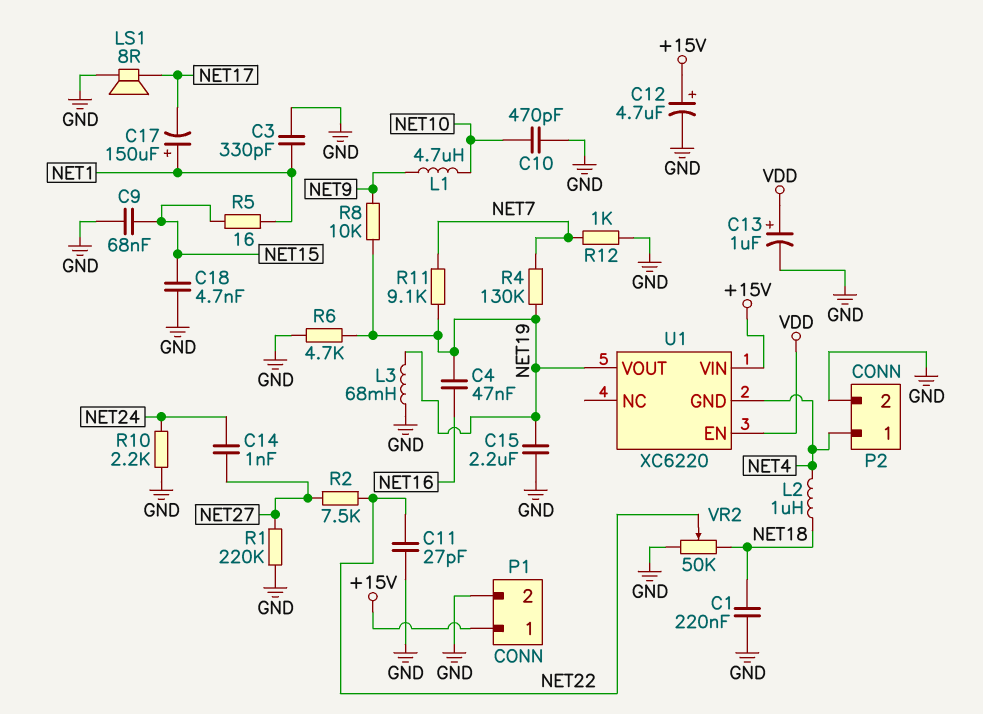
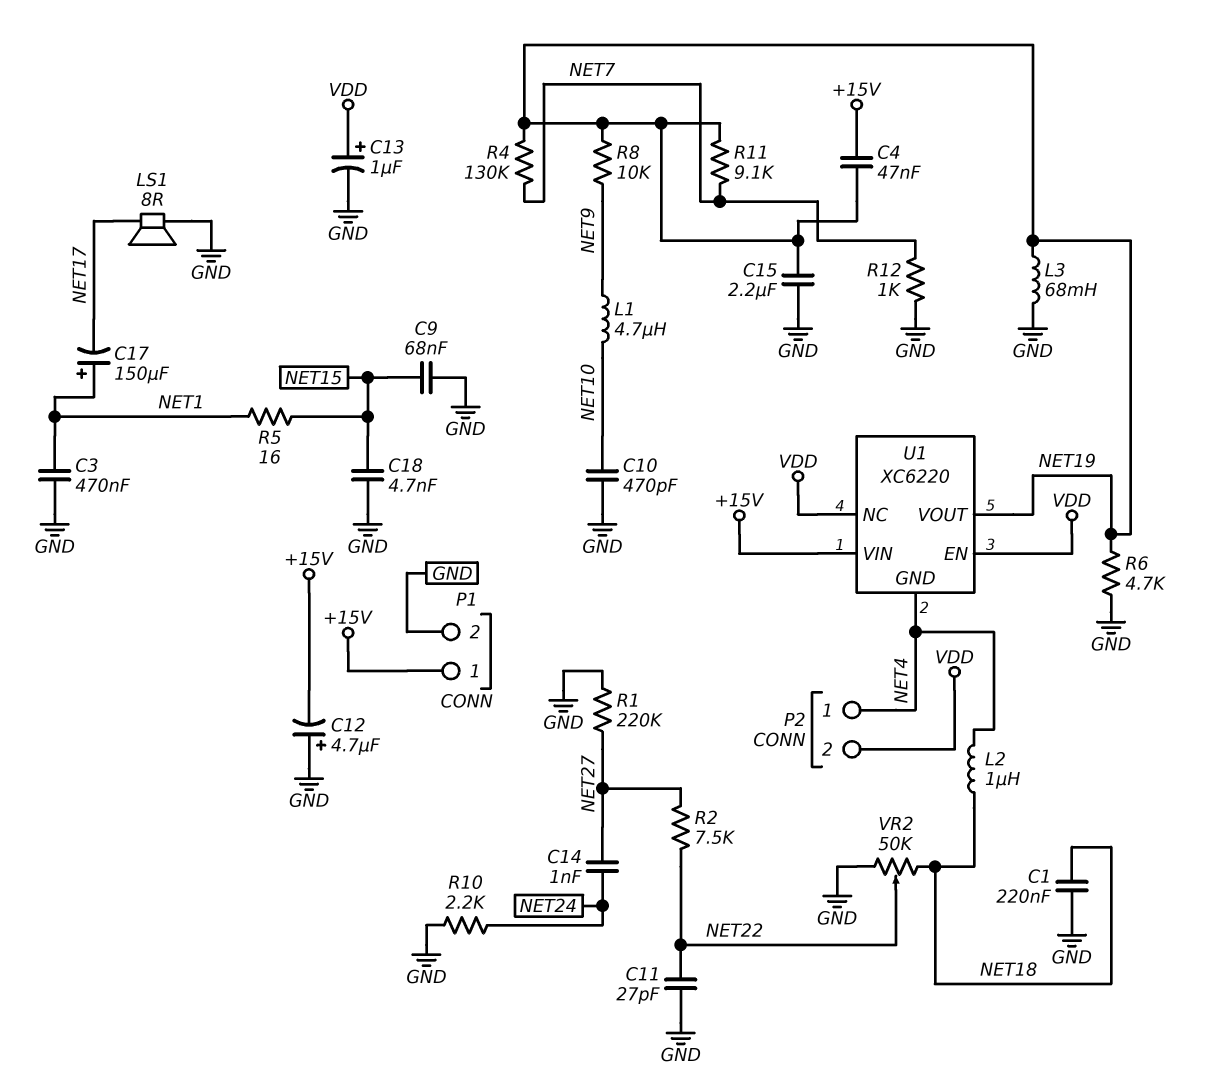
C3: 330pF (GND, NET1) -> 470nF (GND, NET1)
C4: 47nF (NET16, NET19) -> 47nF (+15V, NET19)
C12: 4.7uF (plus +15V, minus GND) -> 4.7uF (plus GND, minus +15V)
P2 pin 2: GND -> VDD
U1 pin NC: none -> VDD

